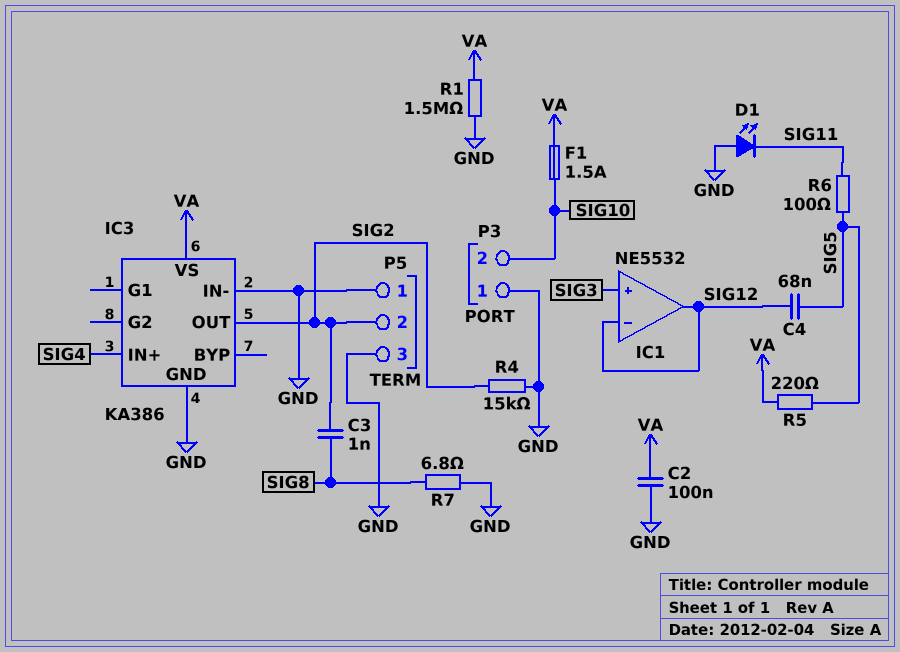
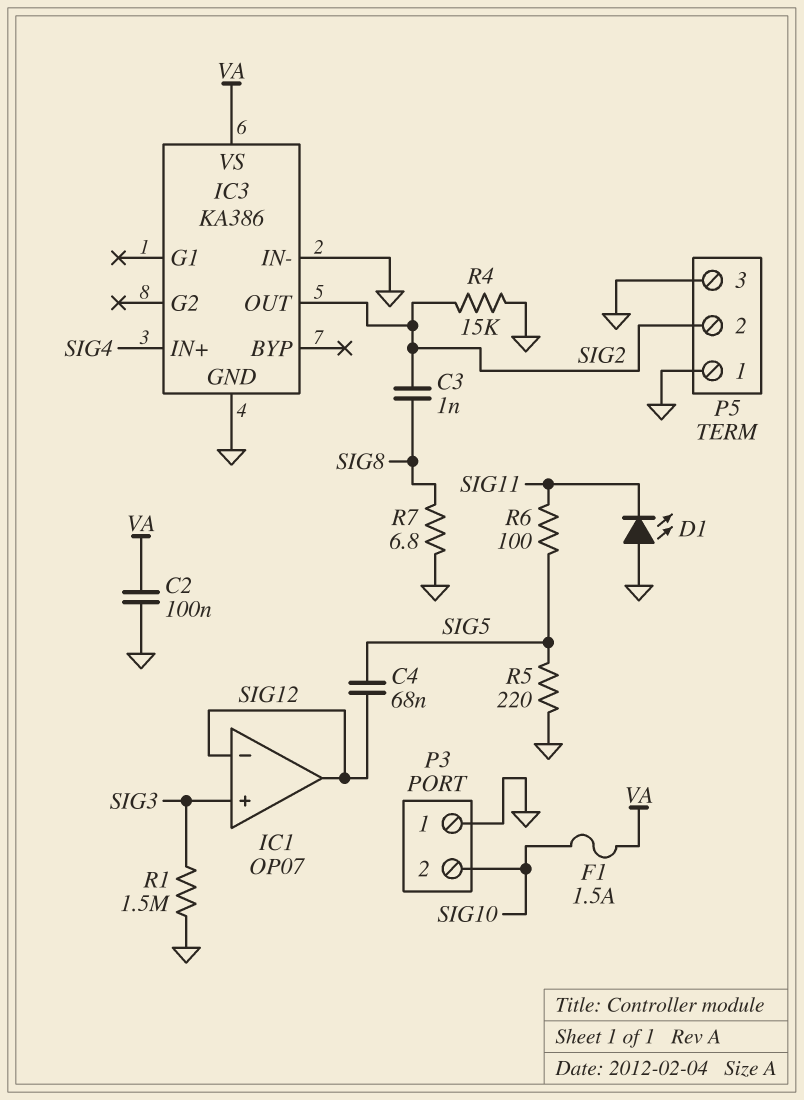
IC1: NE5532 -> OP07
R1: 1.5M (GND, VA) -> 1.5M (GND, SIG3)
R5: 220 (SIG5, VA) -> 220 (GND, SIG5)

